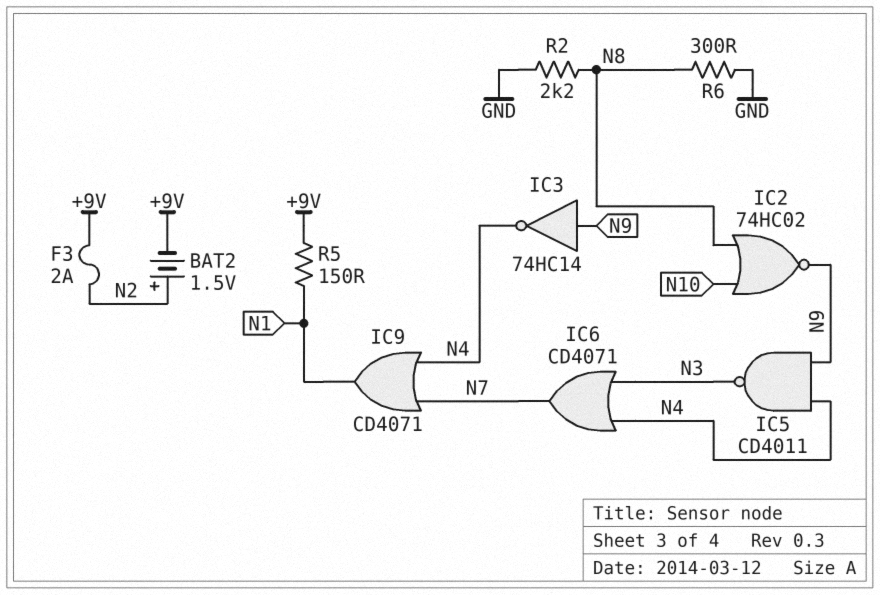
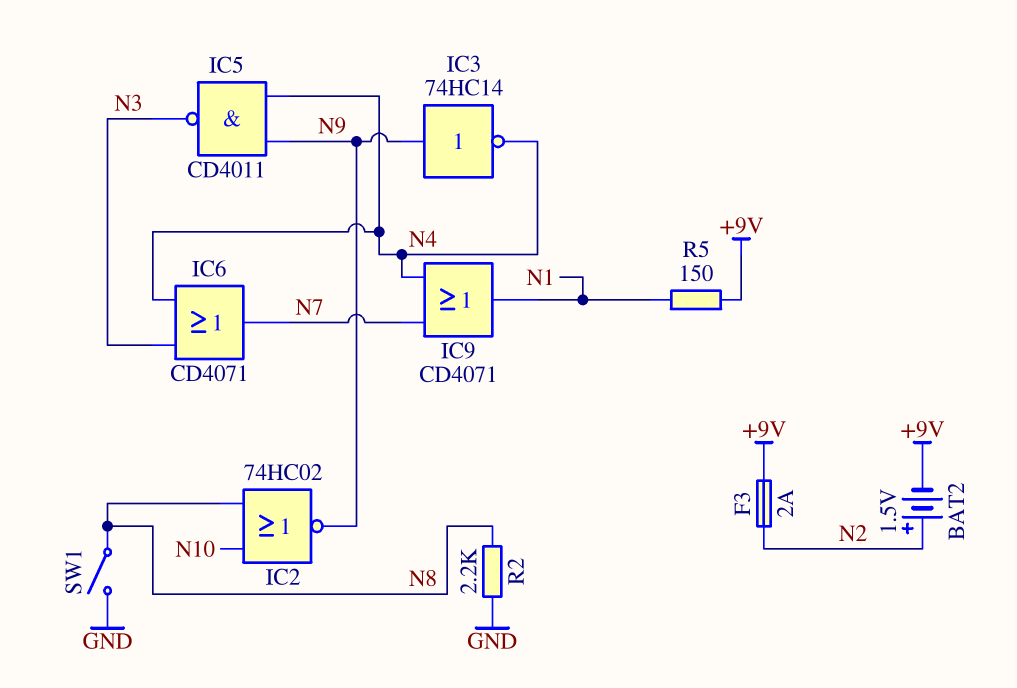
R6: 300 (GND, N8) -> none
SW1: none -> switch (GND, N8)

